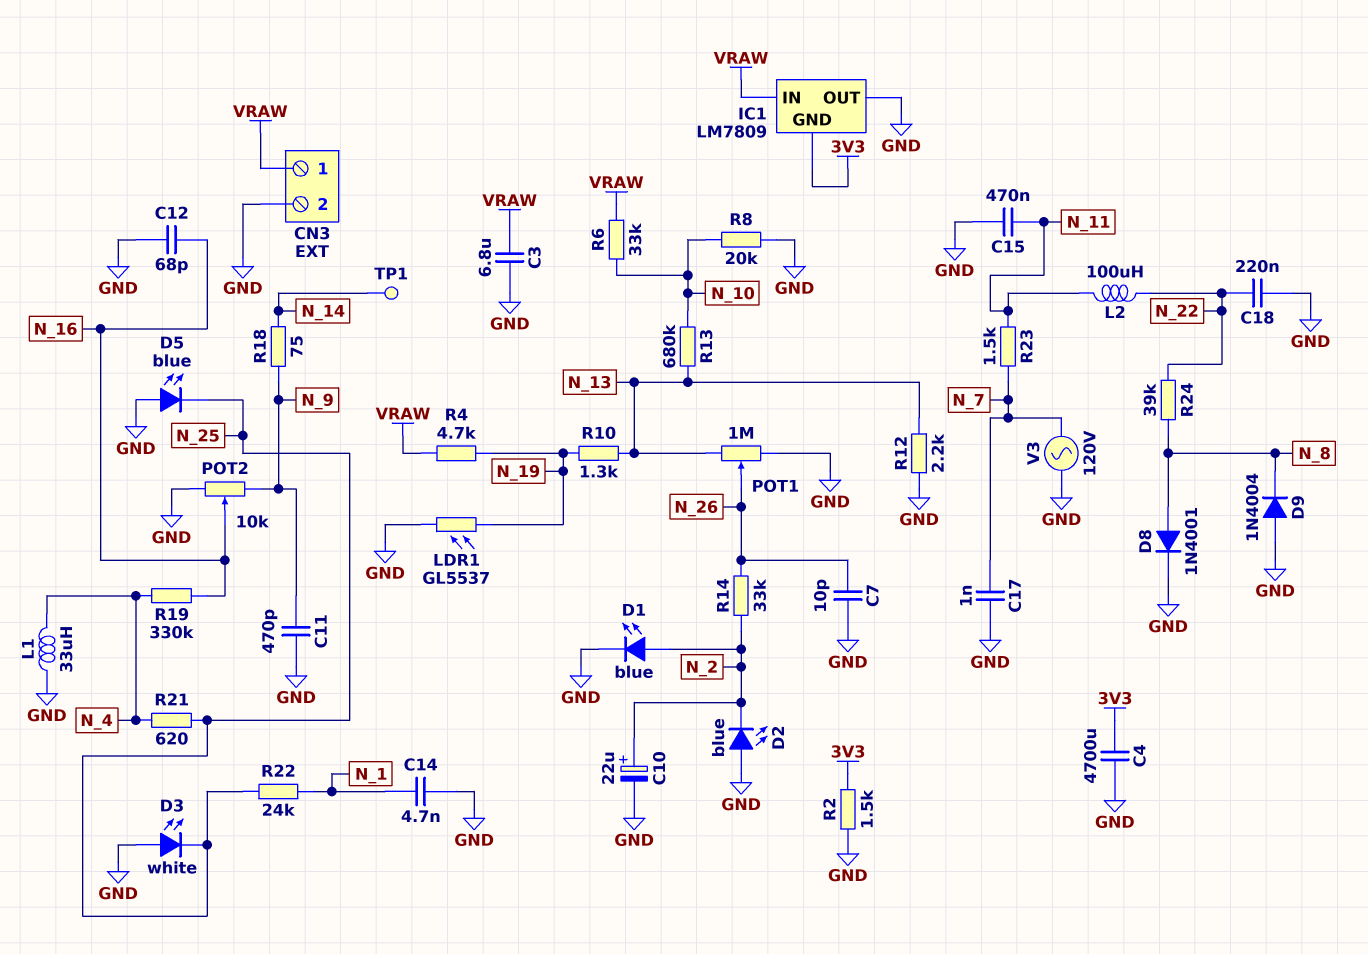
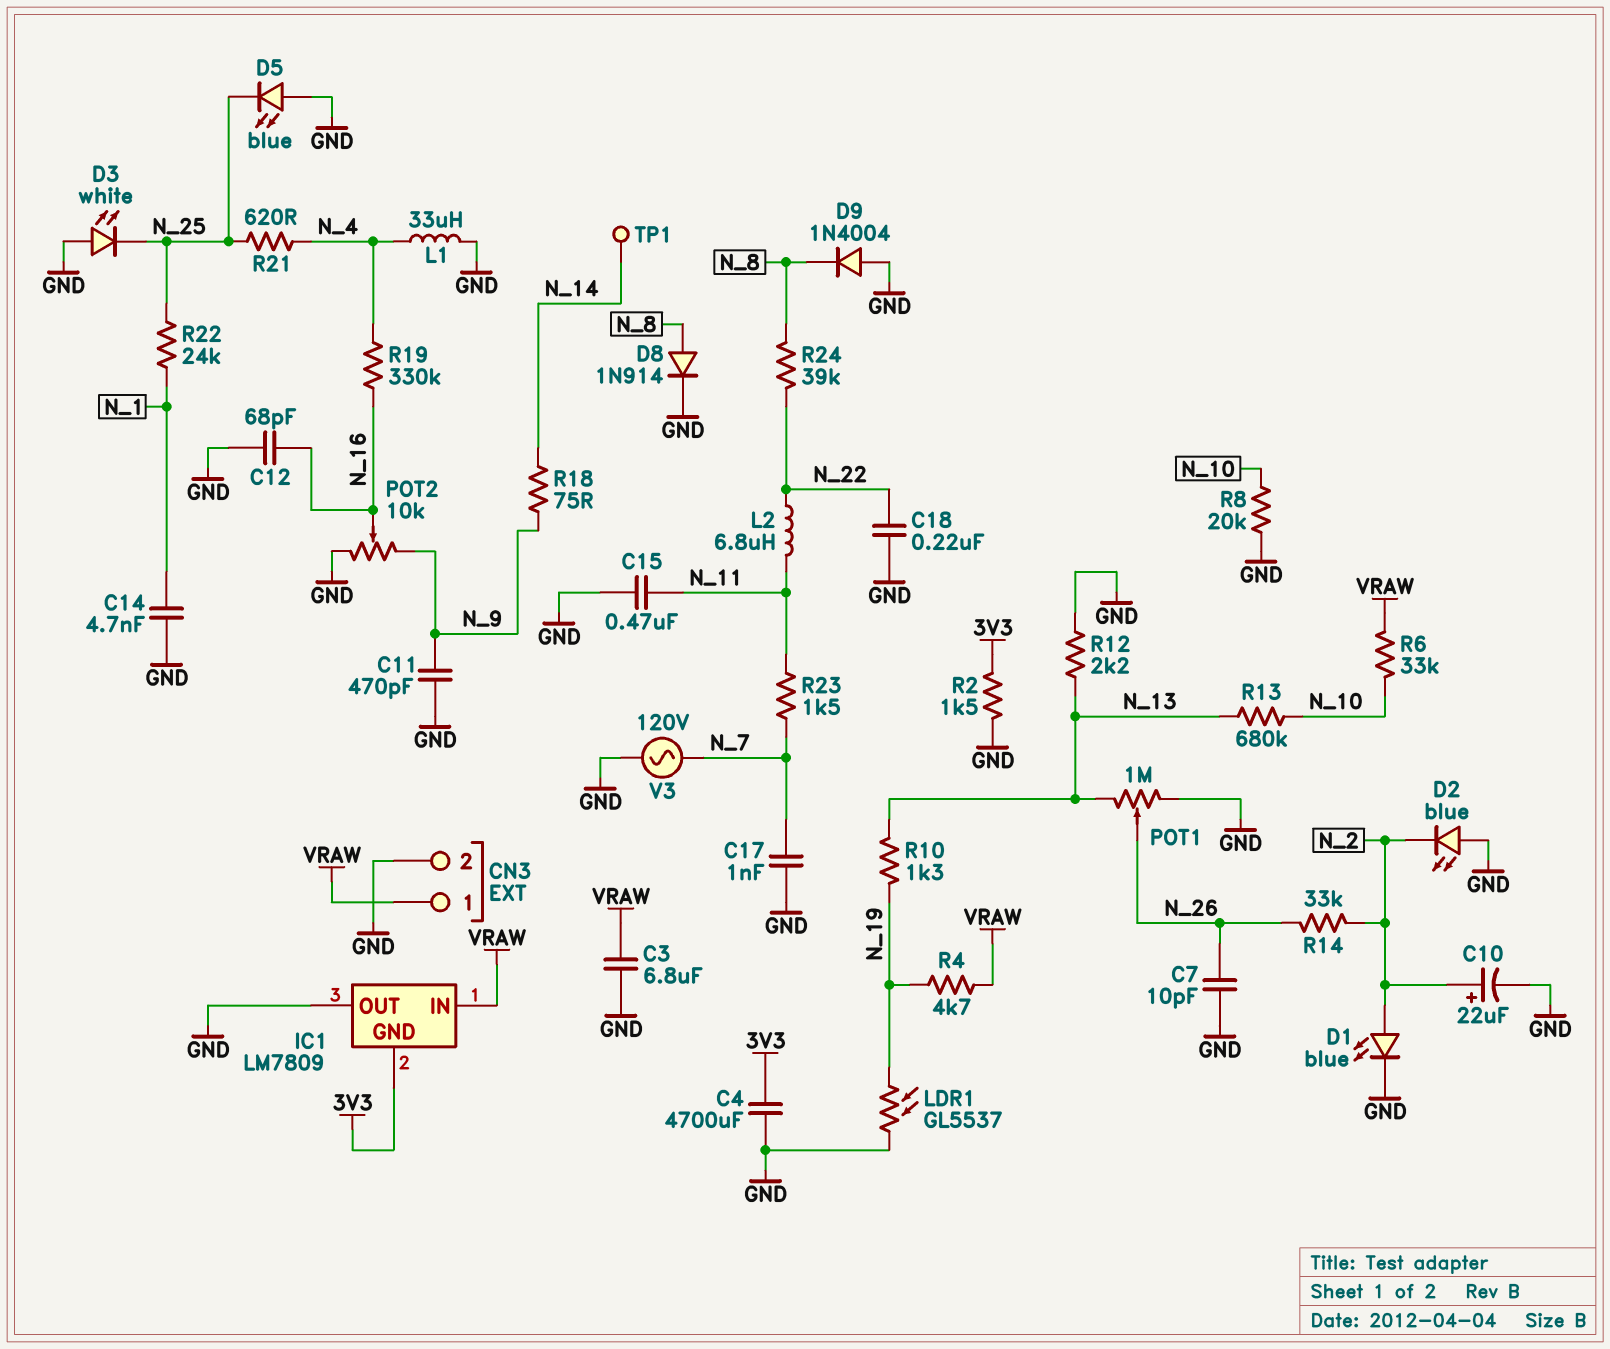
D8: diode 1N4001 (A N_8, K GND) -> diode 1N914 (A N_8, K GND)
L2: 100uH (N_11, N_22) -> 6.8uH (N_11, N_22)

